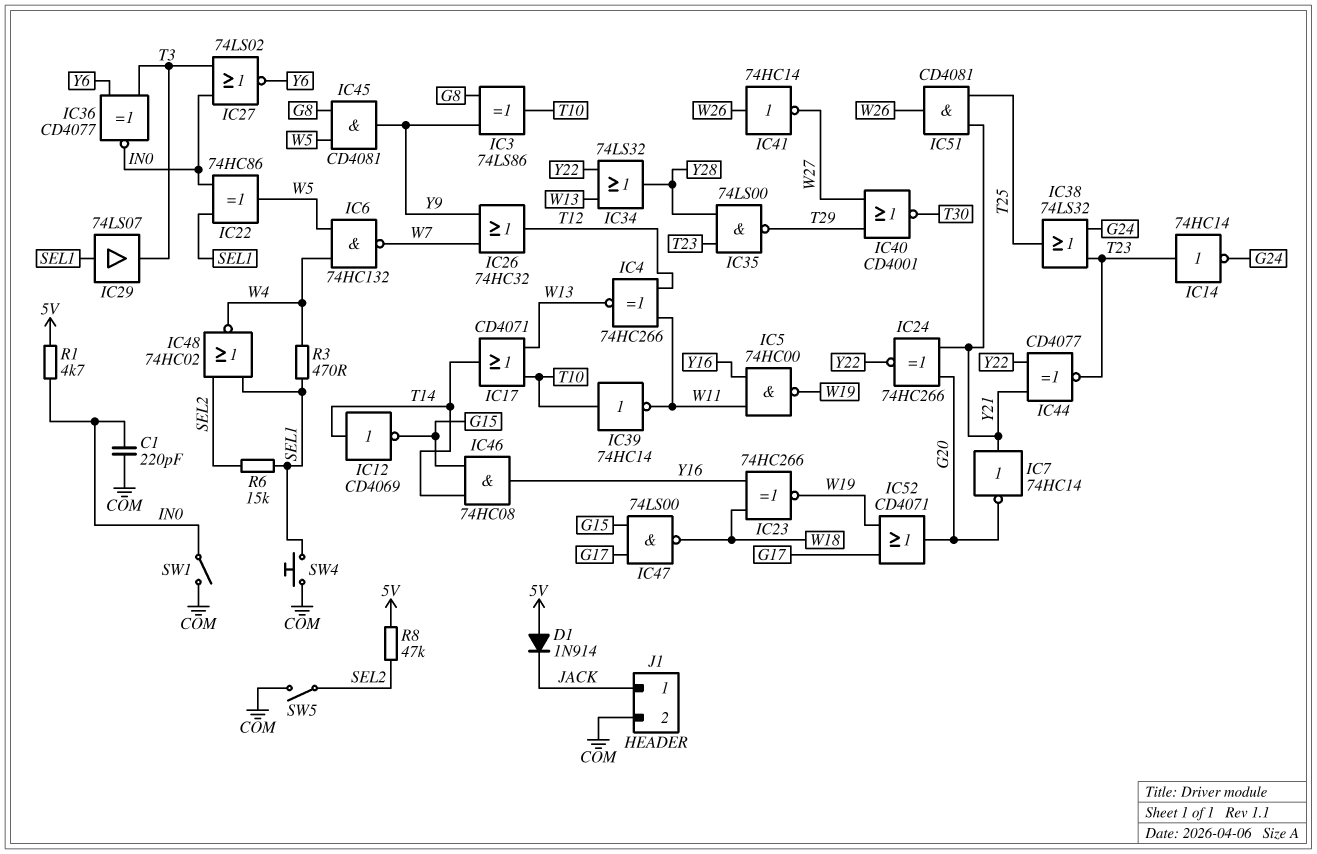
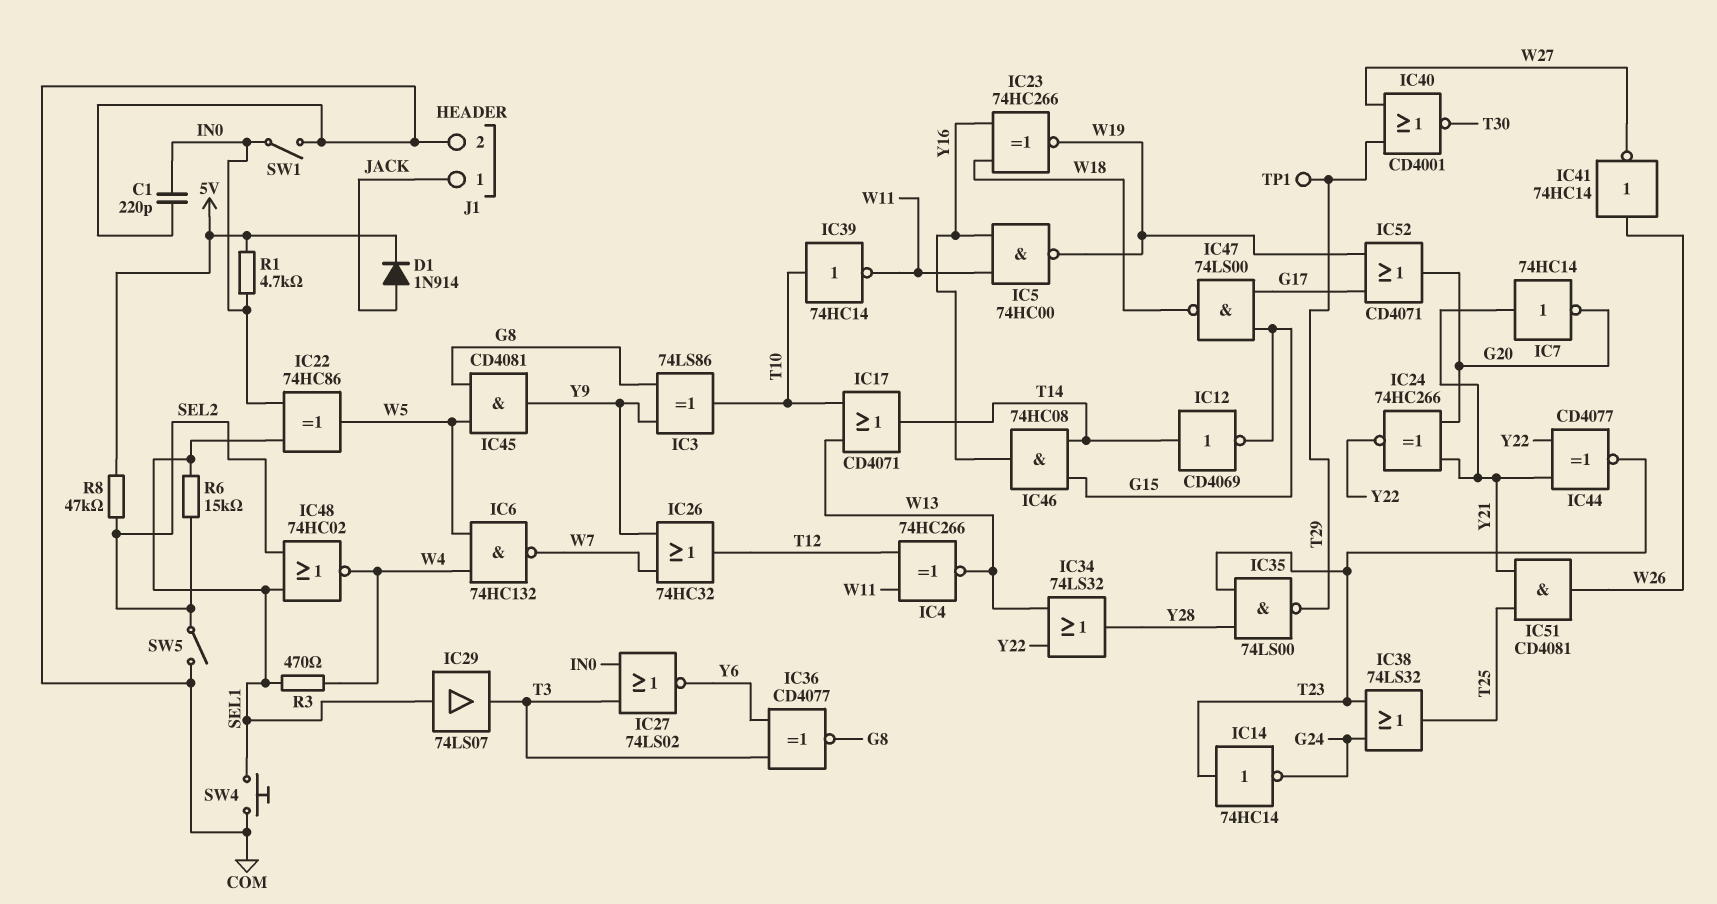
D1: diode 1N914 (A 5V, K JACK) -> diode 1N914 (A JACK, K 5V)
IC36: XNOR CD4077 (in T3, in Y6, out IN0) -> XNOR CD4077 (in T3, in Y6, out G8)
TP1: none -> test point (T29)

